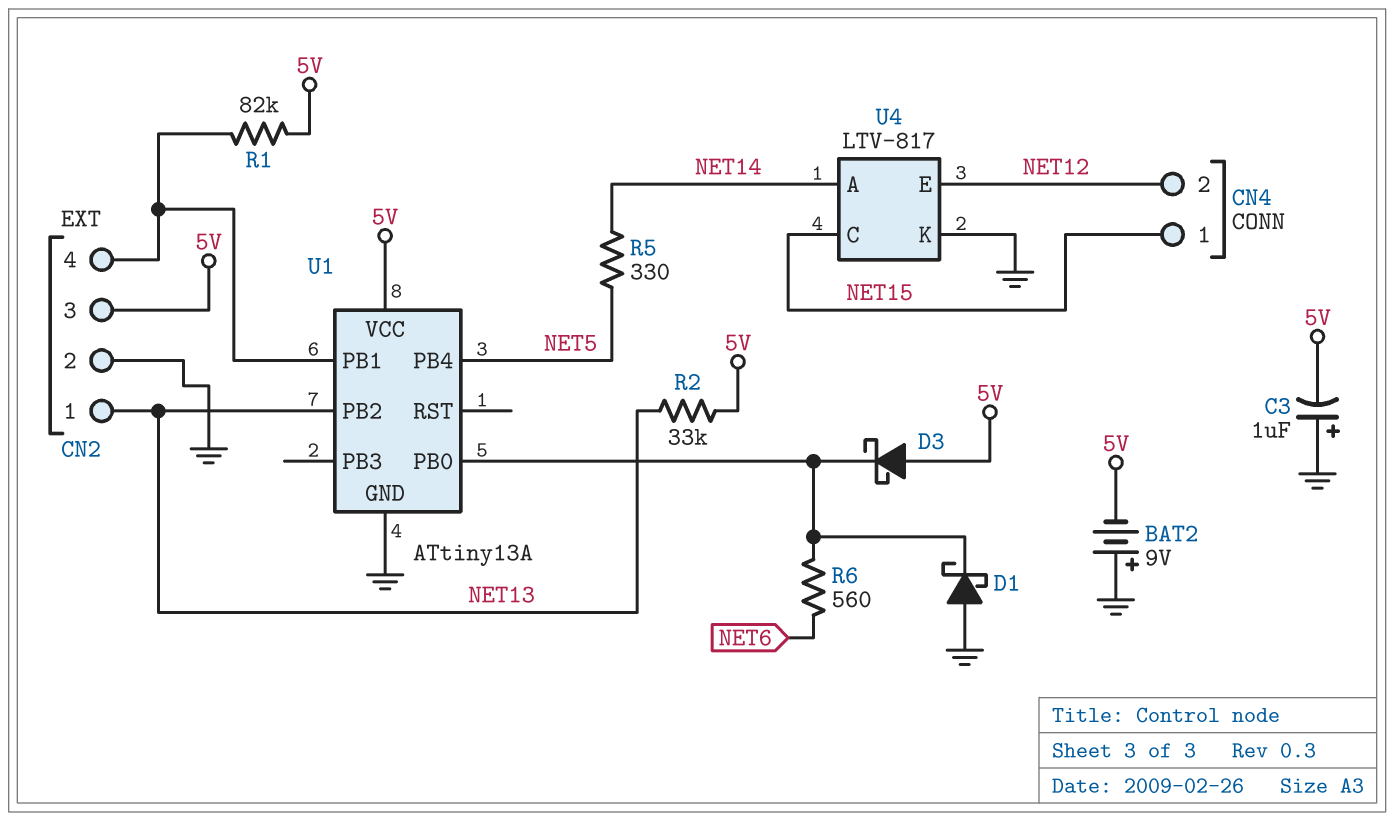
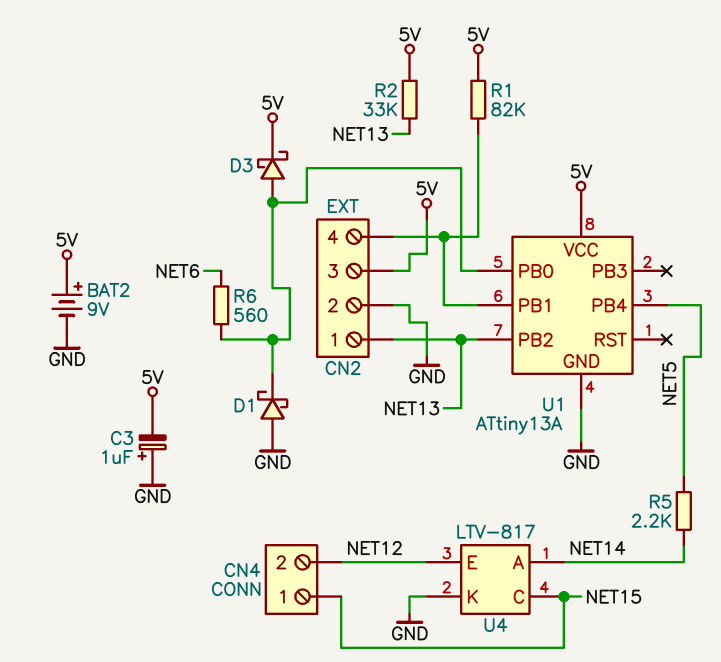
BAT2: 9V (plus GND, minus 5V) -> 9V (plus 5V, minus GND)
D3: schottky (A 5V, K U1/PB0) -> schottky (A U1/PB0, K 5V)
R5: 330 (NET5, NET14) -> 2.2k (NET5, NET14)

